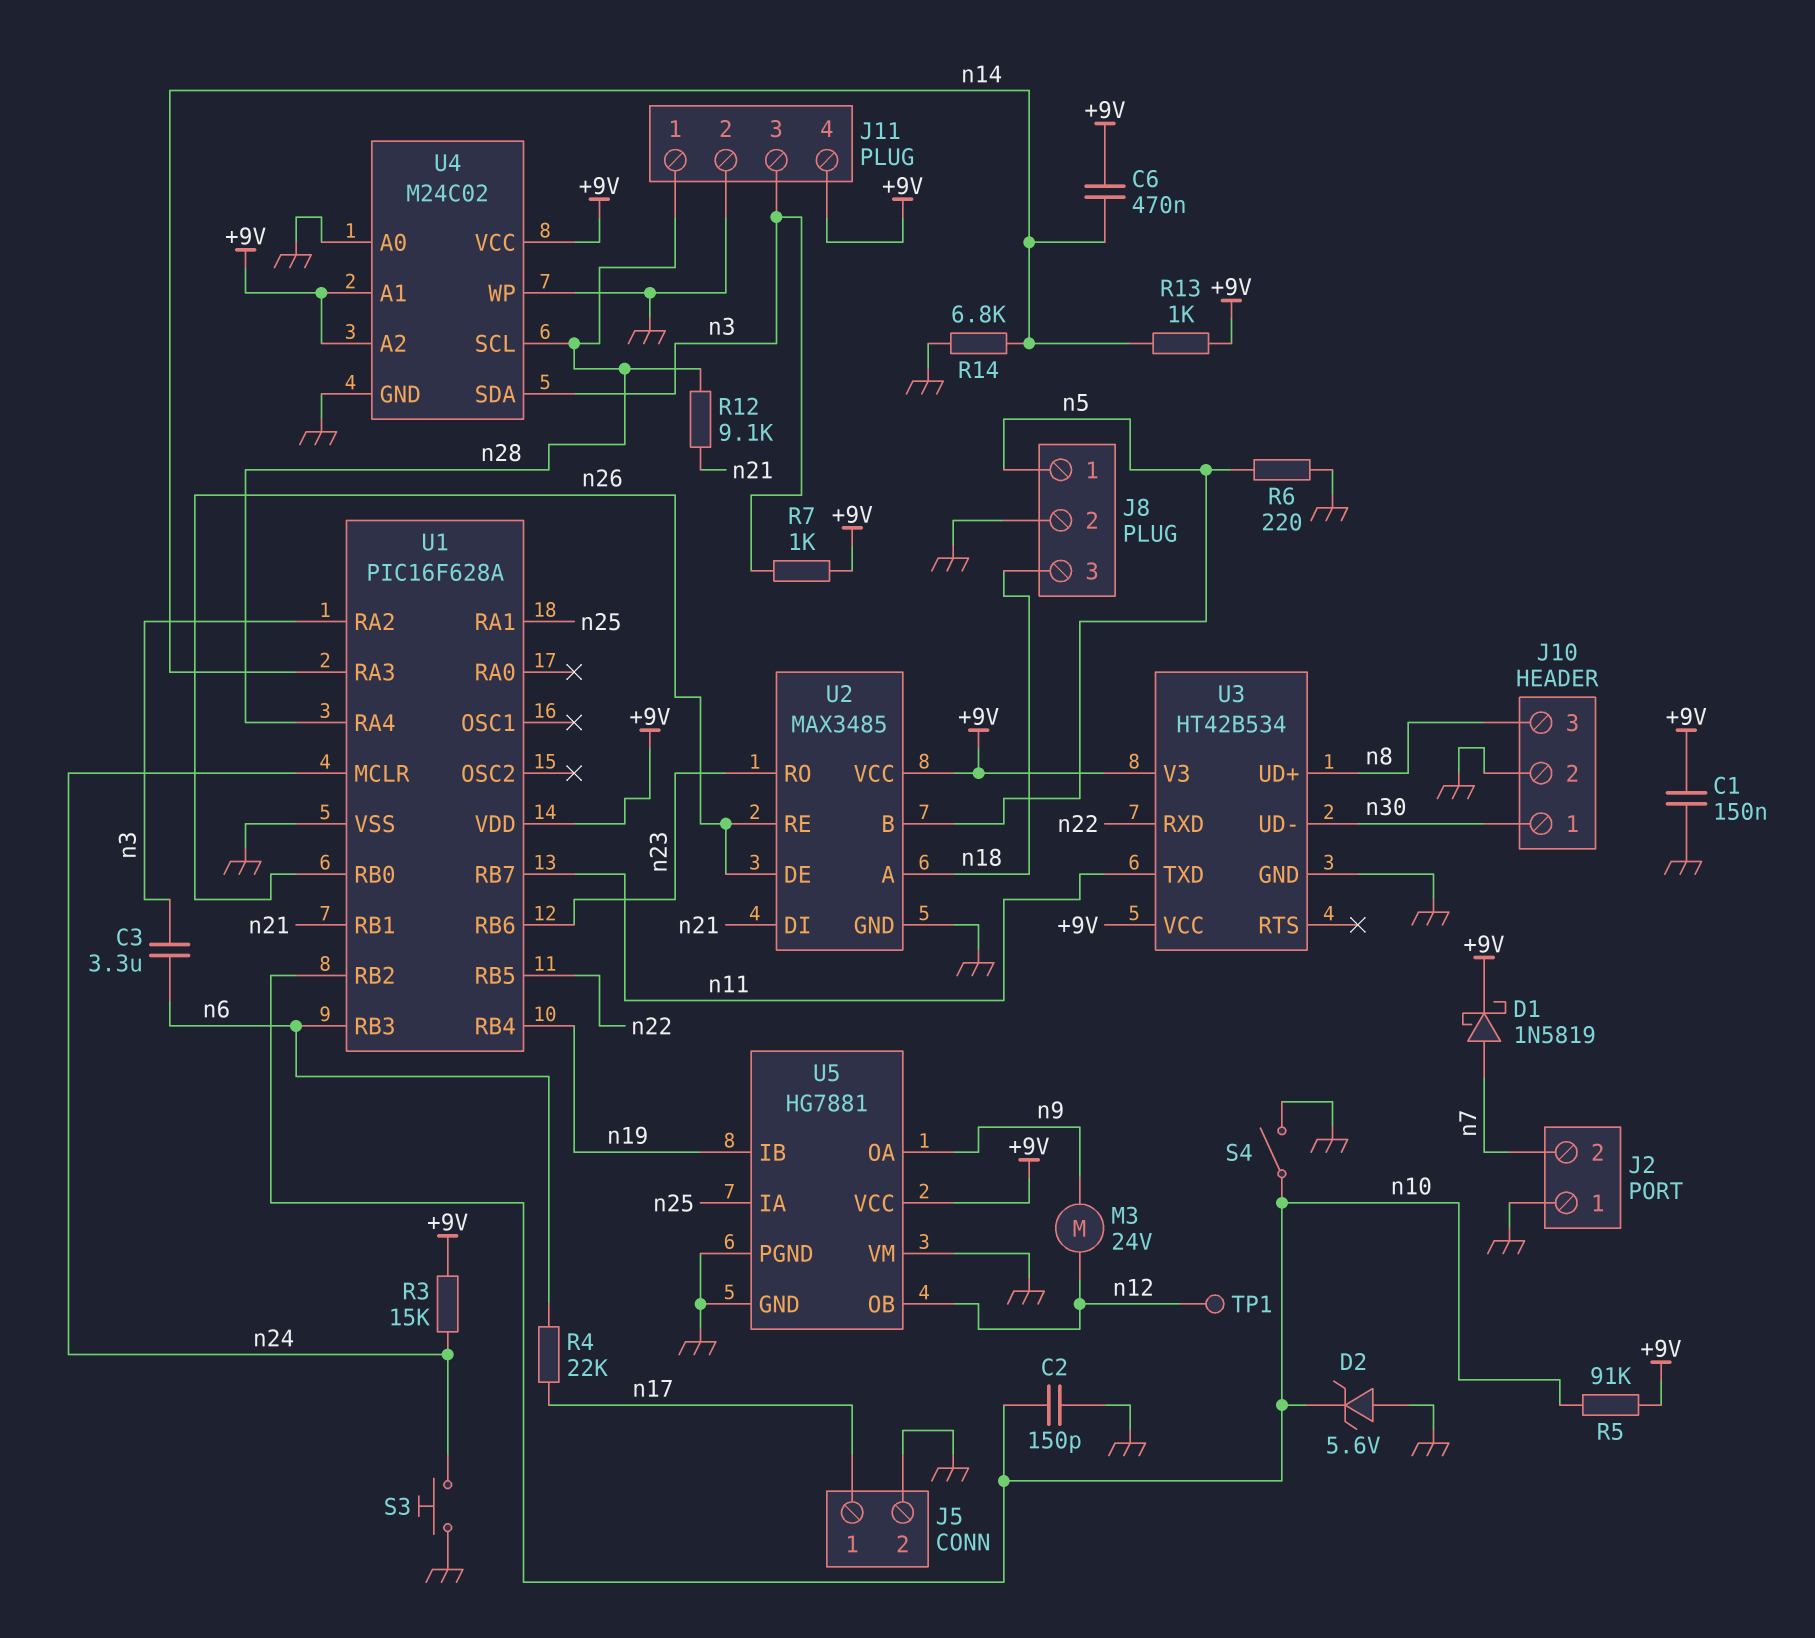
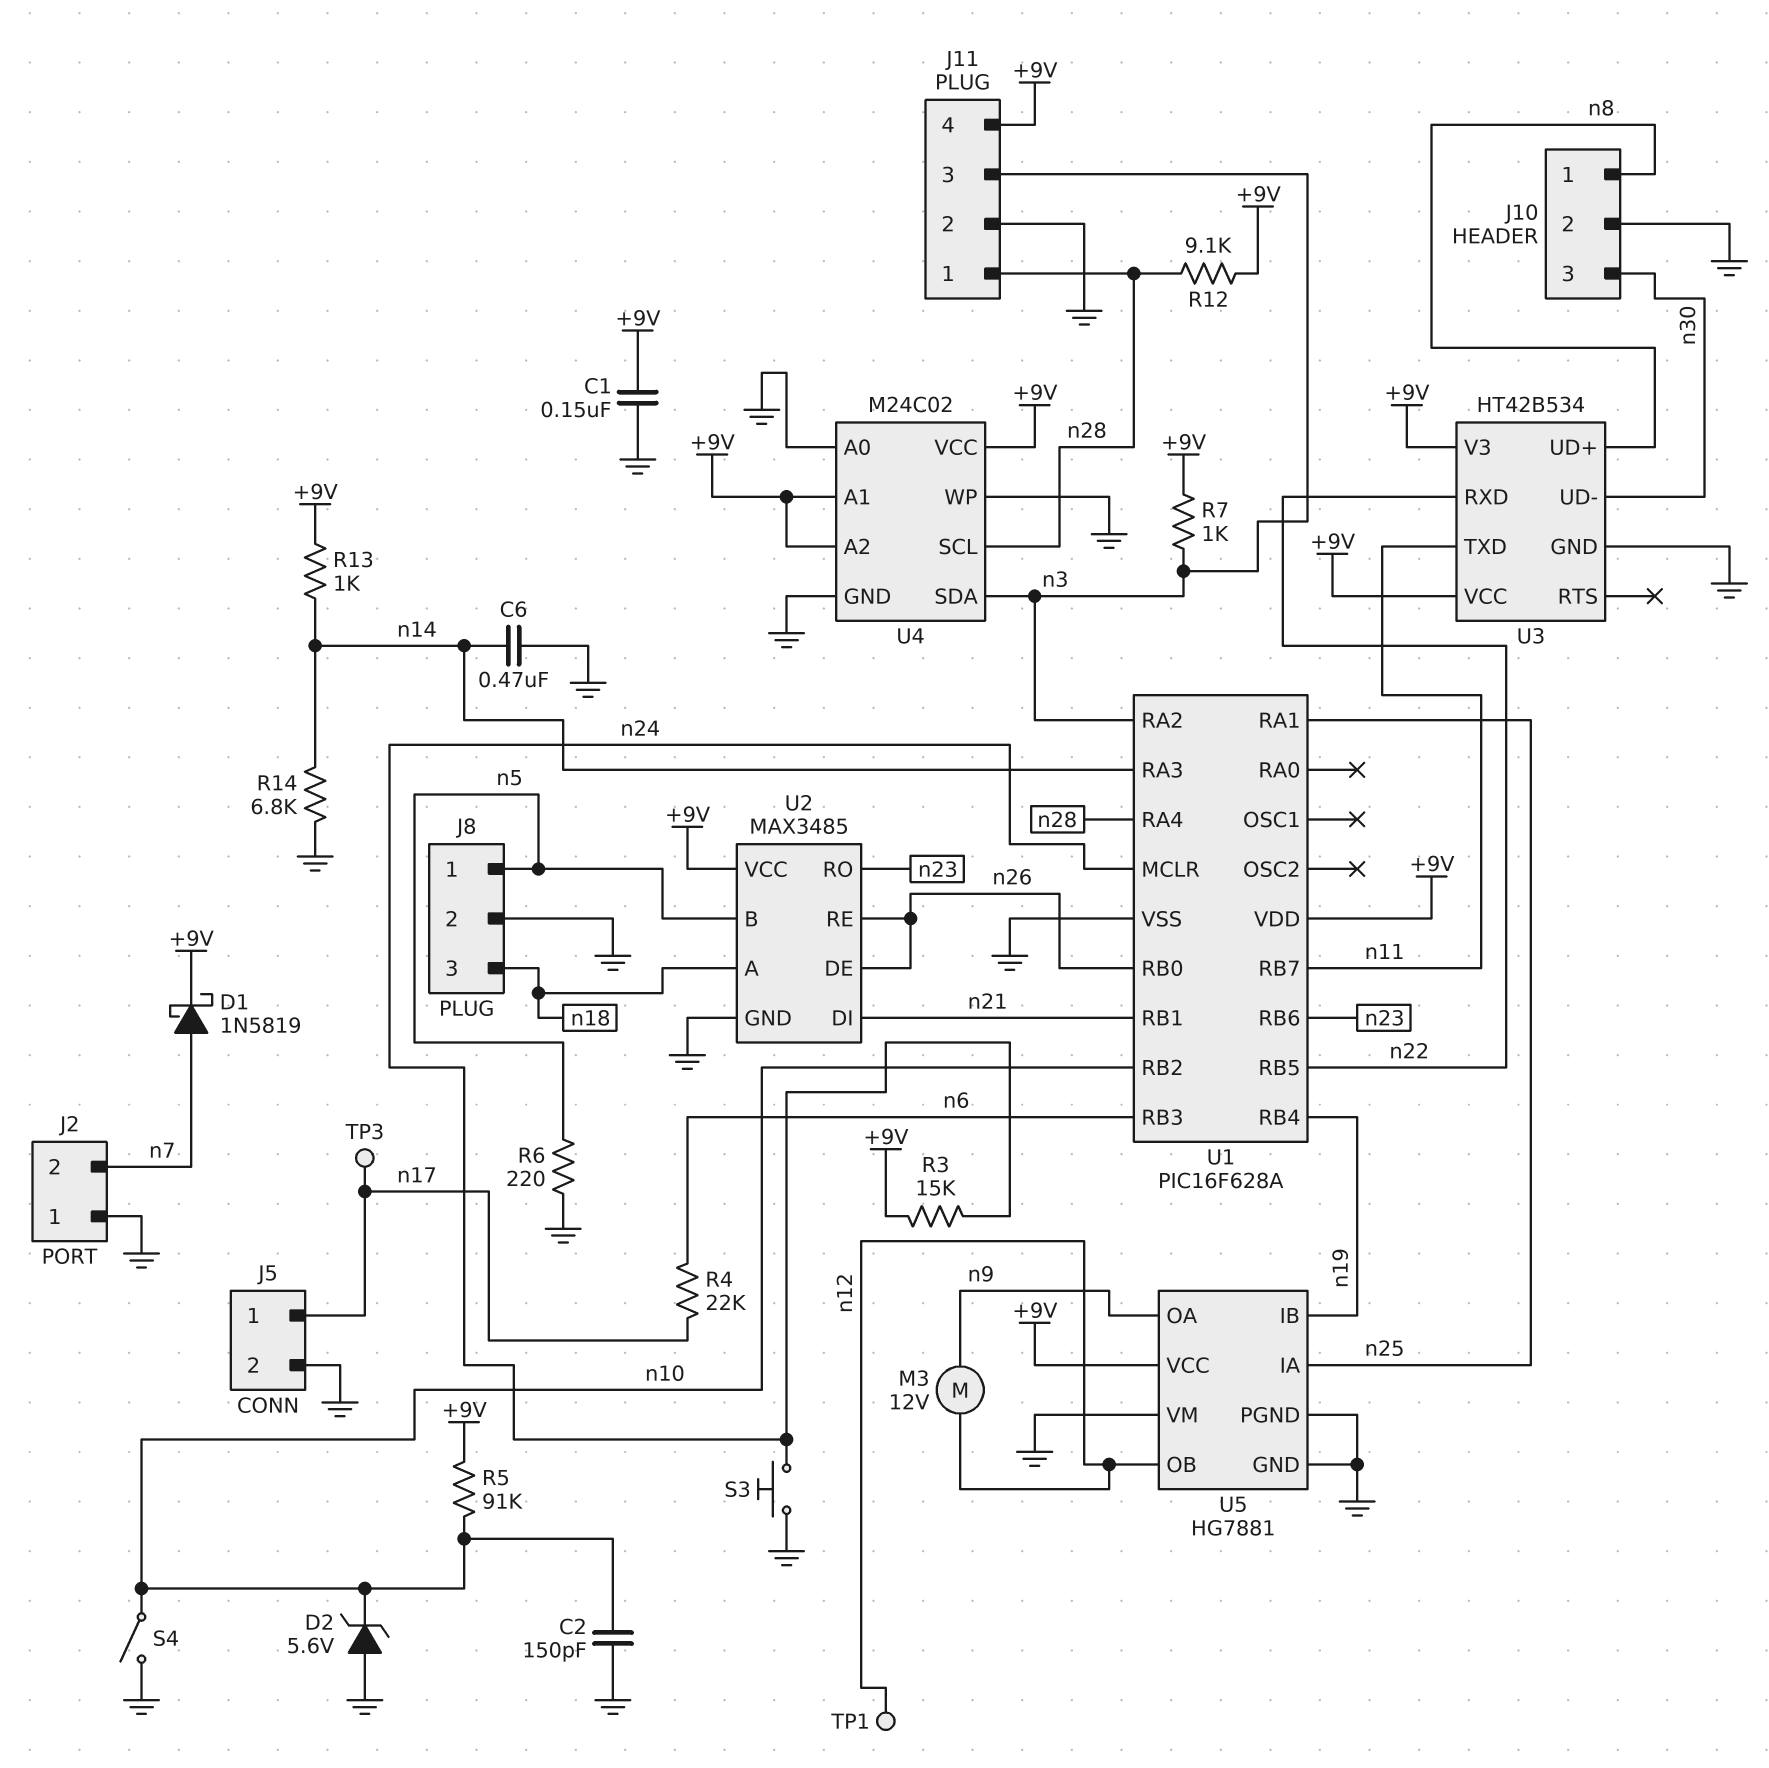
C3: 3.3uF (n3, n6) -> none
C6: 470nF (+9V, n14) -> 470nF (GND, n14)
J10 pin 1: n30 -> n8
J10 pin 3: n8 -> n30
M3: motor 24V (n9, n12) -> motor 12V (n9, n12)
R12: 9.1k (n21, n28) -> 9.1k (+9V, n28)
TP3: none -> test point (n17)

